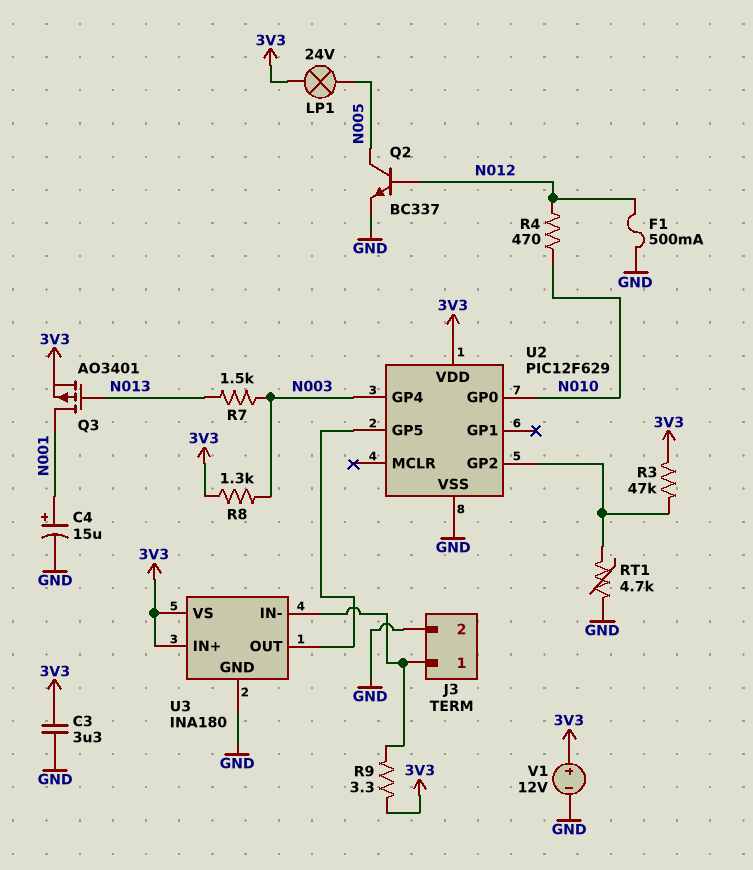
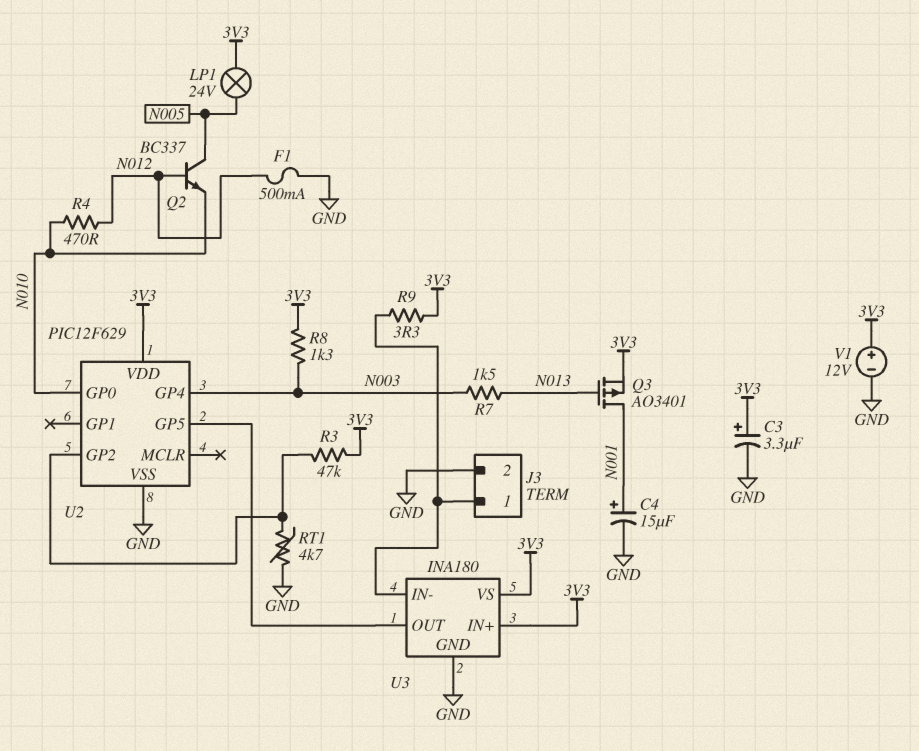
C3: 3.3uF (3V3, GND) -> 3.3uF (plus 3V3, minus GND)
Q2: NPN BC337 (B N012, C N005, E GND) -> NPN BC337 (B N012, C N005, E N010)

